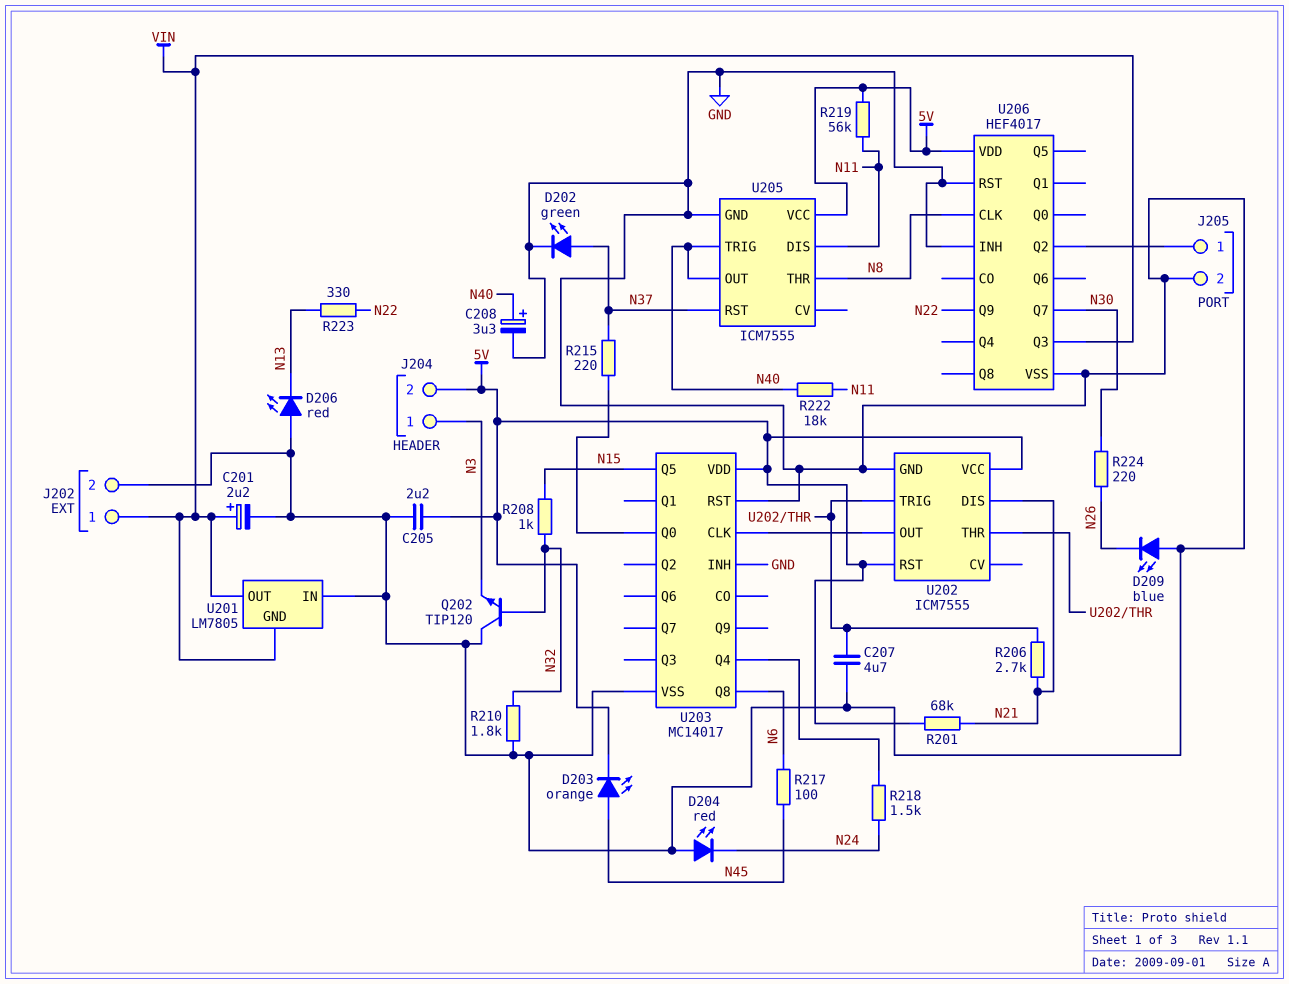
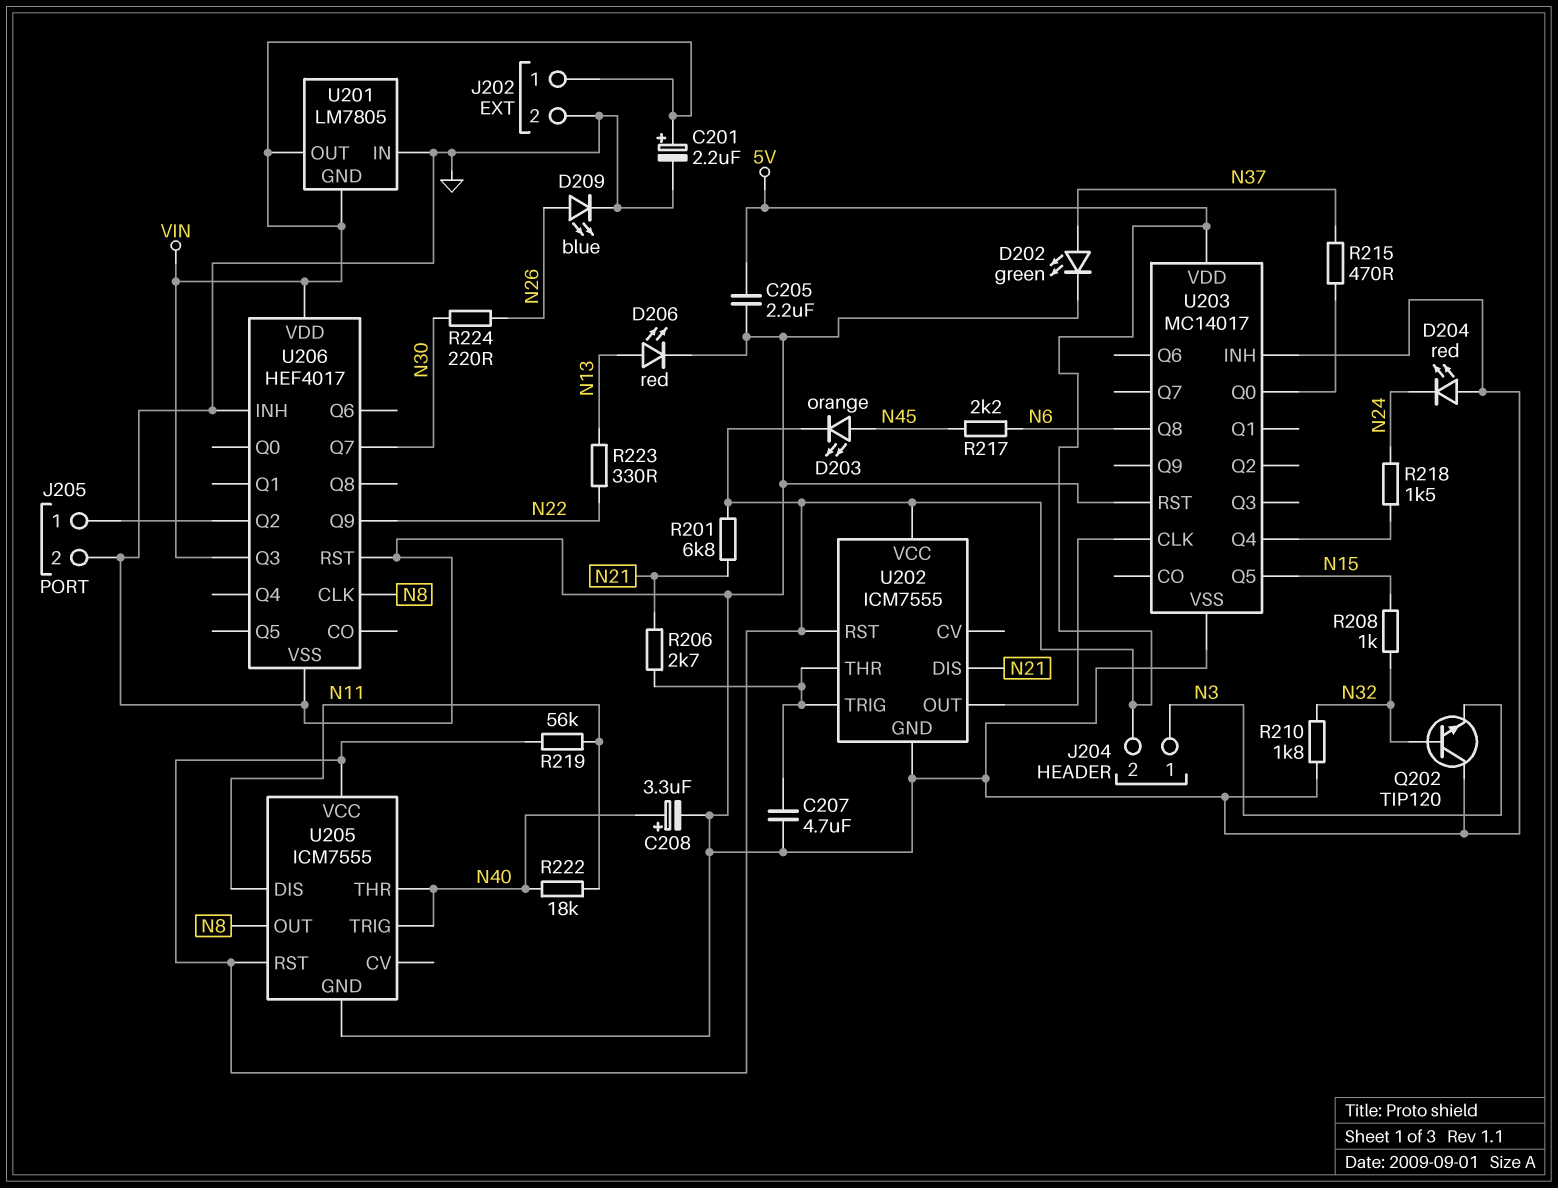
D206: LED red (A GND, K N13) -> LED red (A N13, K GND)
D209: LED blue (A GND, K N26) -> LED blue (A N26, K GND)
R201: 68k (5V, N21) -> 6.8k (5V, N21)
R215: 220 (N37, U203/Q0) -> 470 (N37, U203/Q0)
R217: 100 (N6, N45) -> 2.2k (N6, N45)
U205 pin OUT: N40 -> N8
U205 pin RST: N37 -> 5V
U205 pin THR: N8 -> N40
U206 pin VDD: 5V -> VIN

